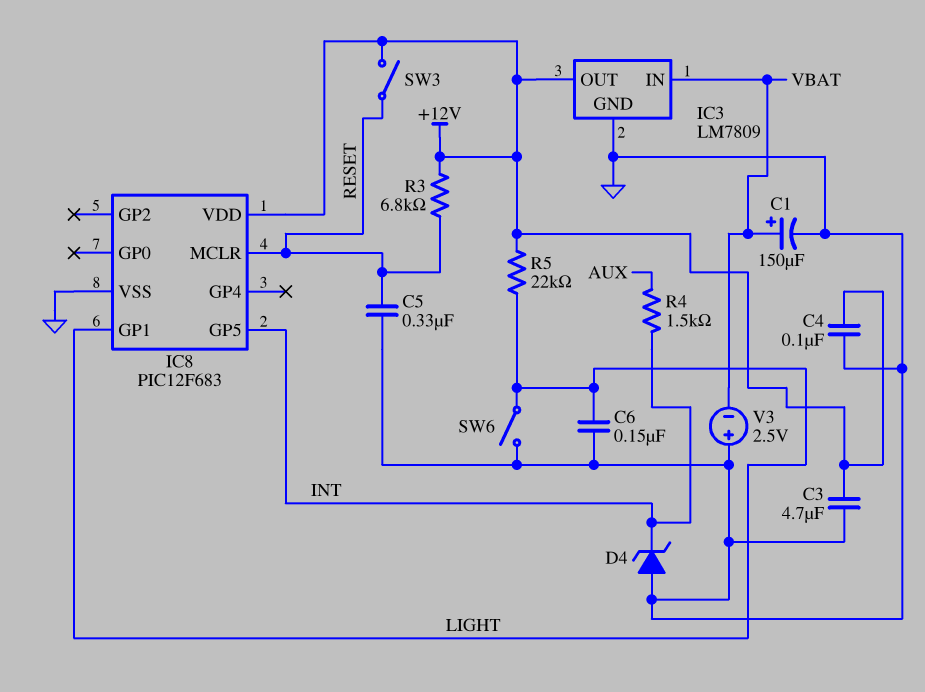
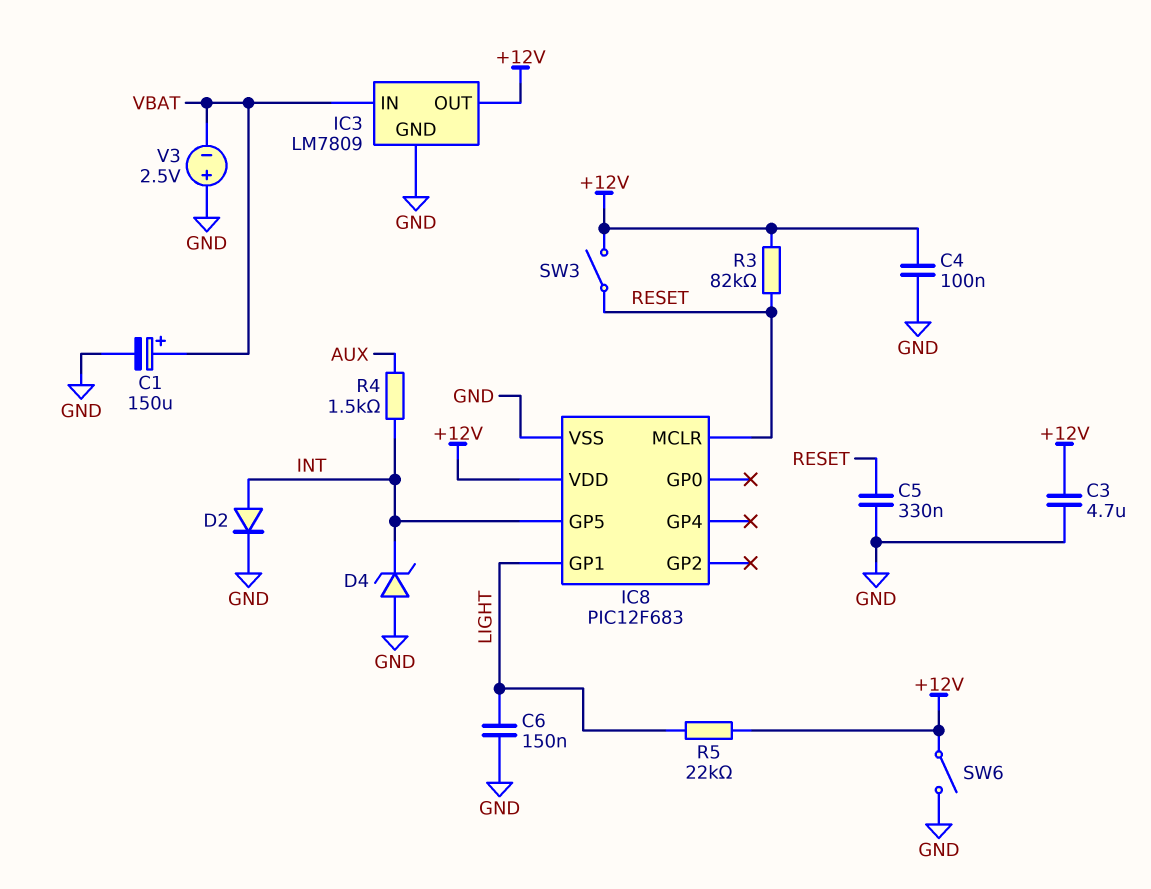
D2: none -> diode (A INT, K GND)
R3: 6.8k (+12V, RESET) -> 82k (+12V, RESET)
SW6: switch (GND, LIGHT) -> switch (+12V, GND)

